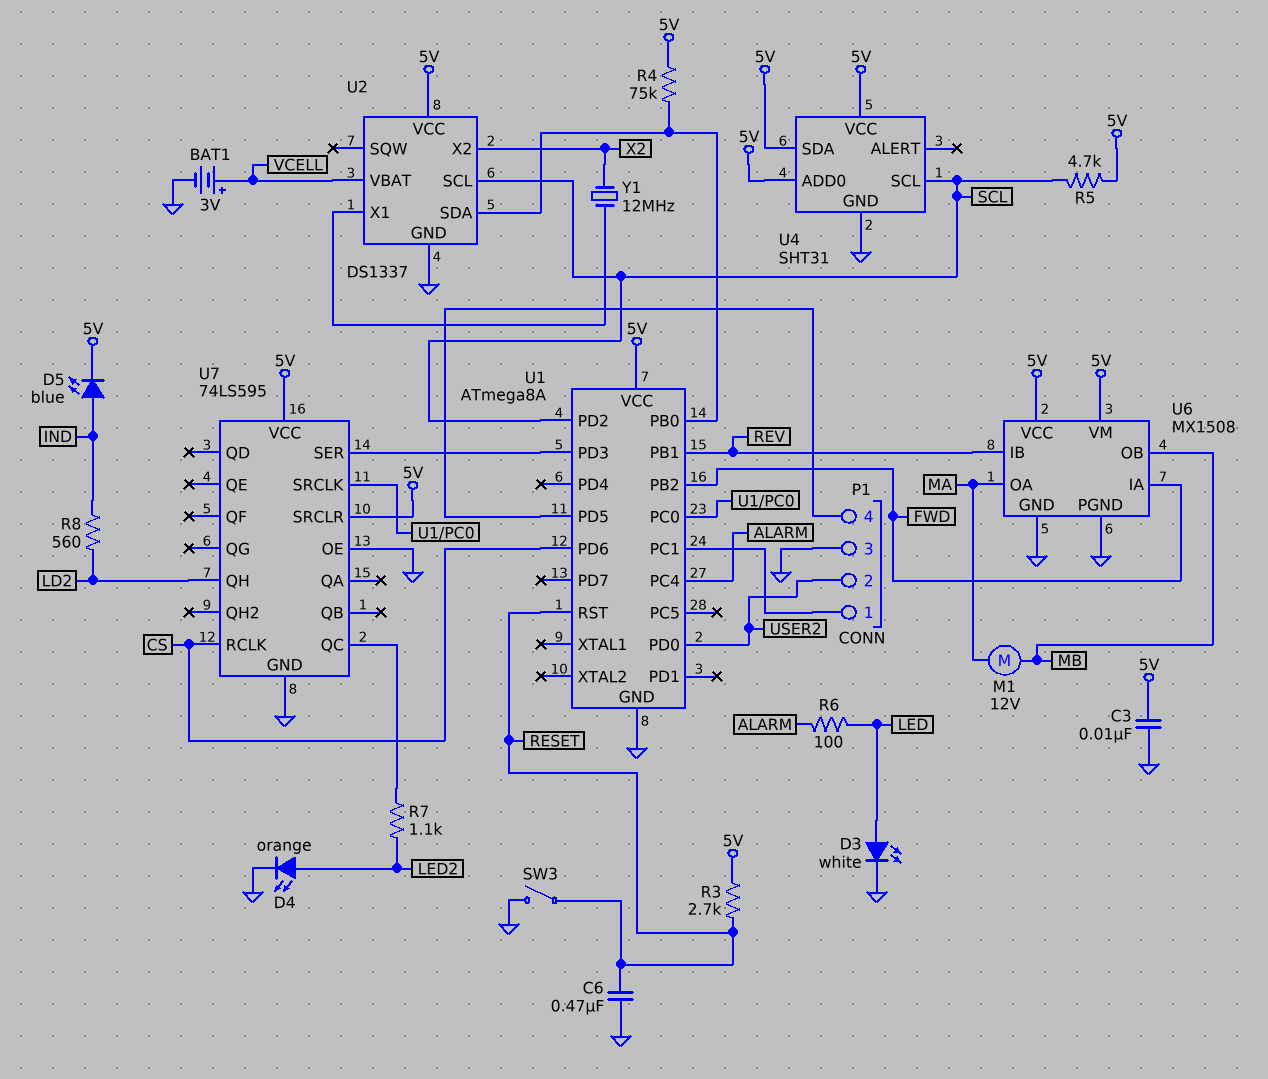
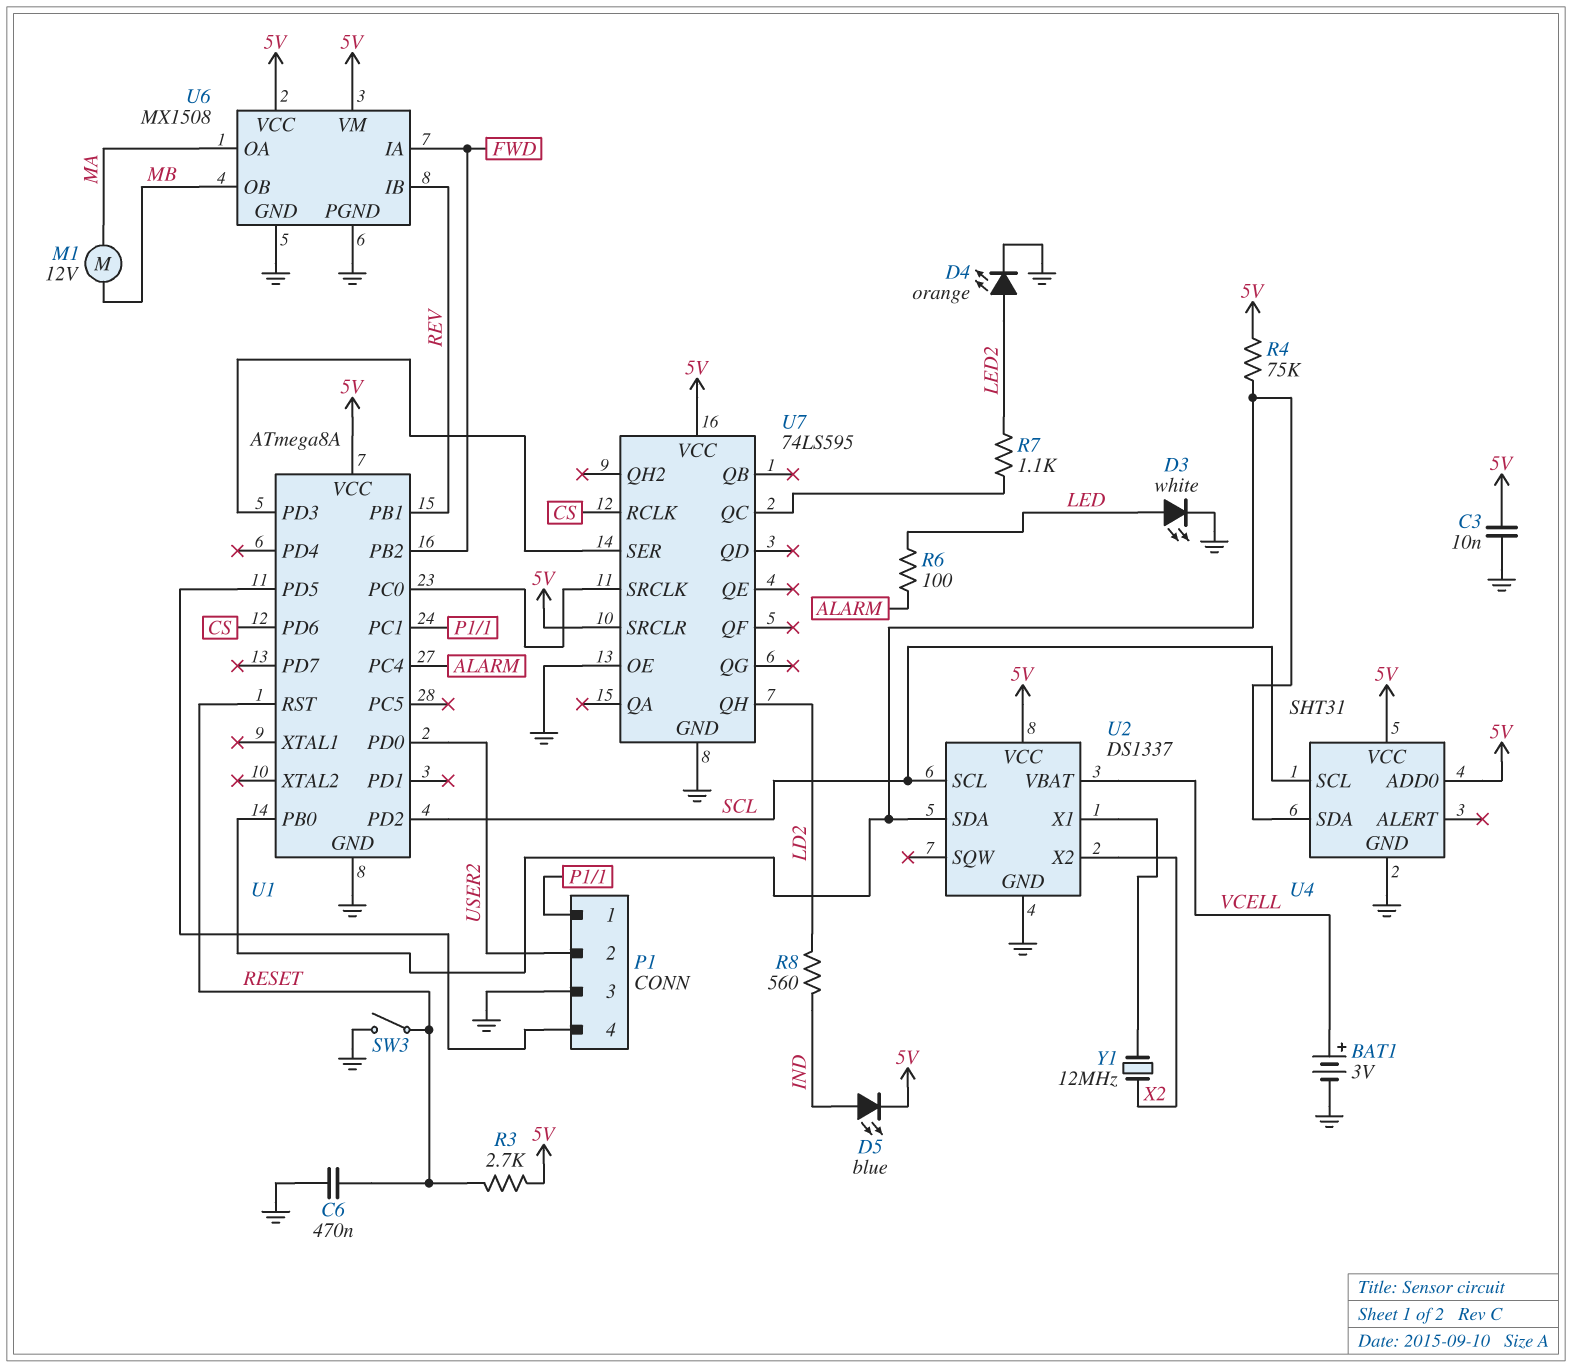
R5: 4.7k (5V, SCL) -> none
U4 pin SDA: 5V -> U1/PB0

